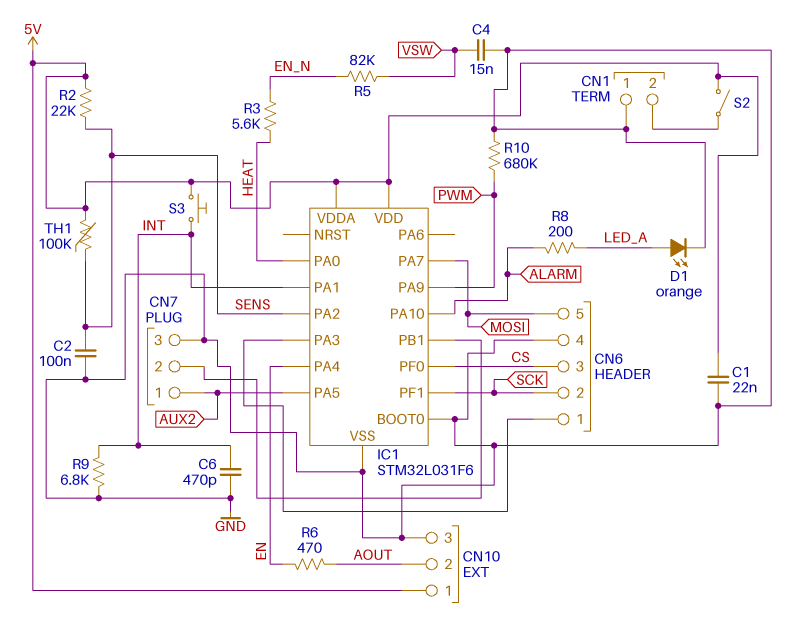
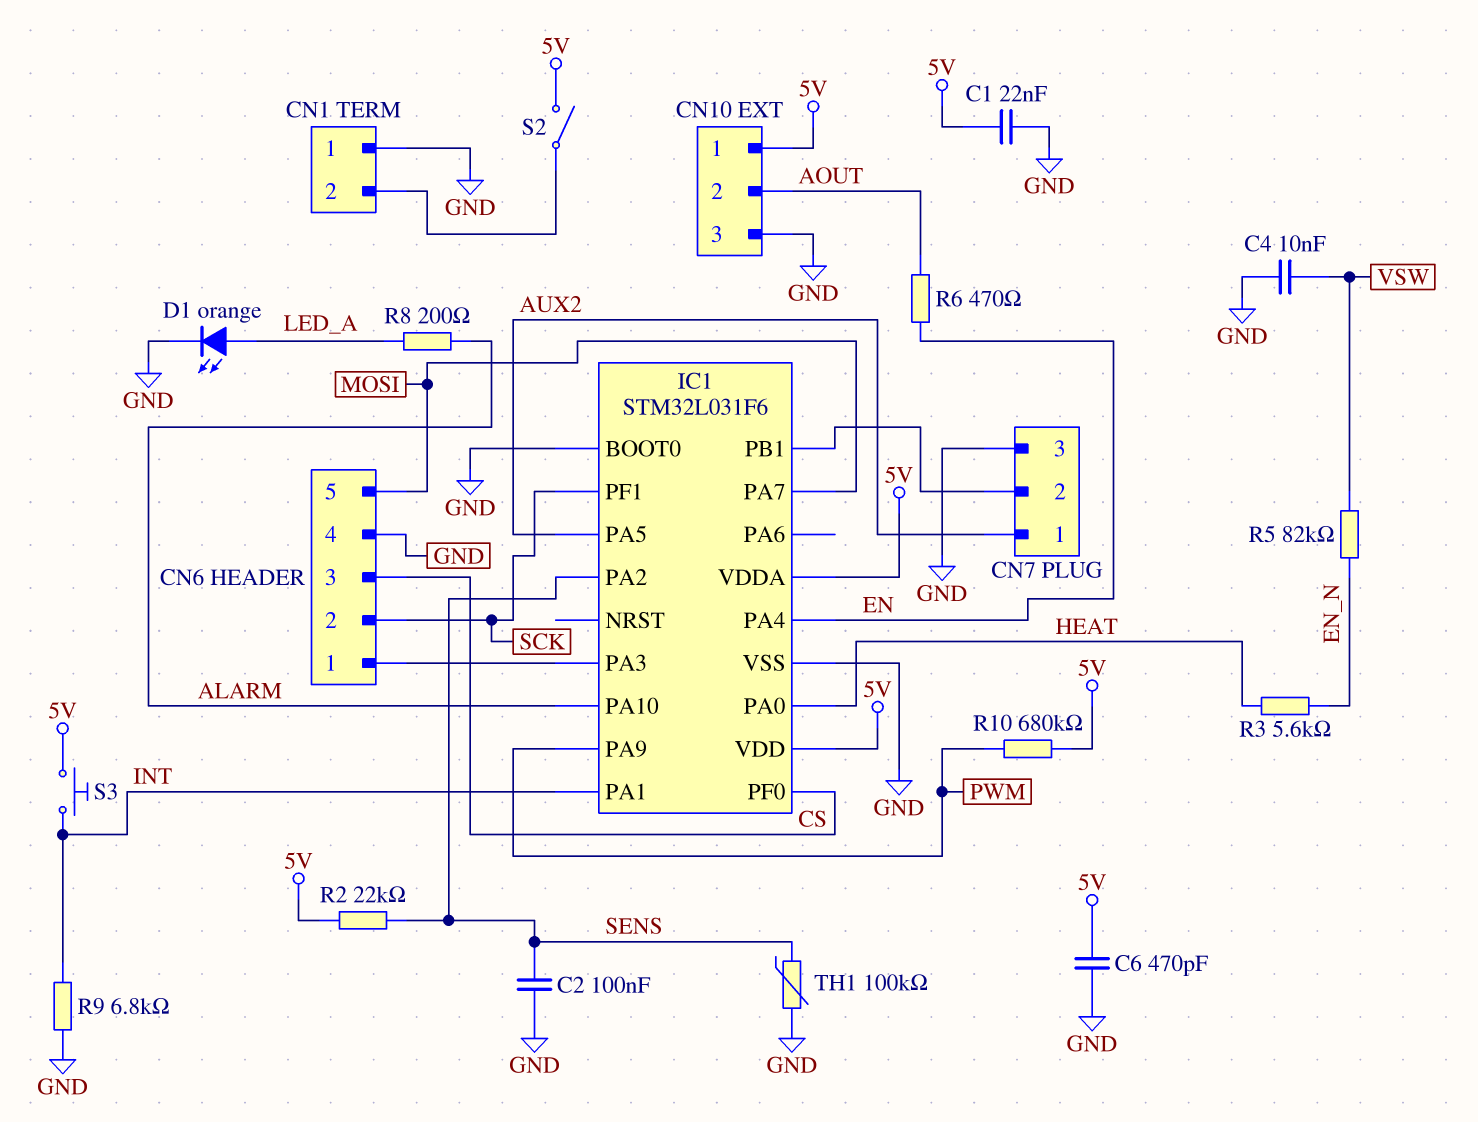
C4: 15nF (GND, VSW) -> 10nF (GND, VSW)
C6: 470pF (GND, INT) -> 470pF (5V, GND)
R10: 680k (GND, PWM) -> 680k (5V, PWM)
TH1: 100k (5V, SENS) -> 100k (GND, SENS)

